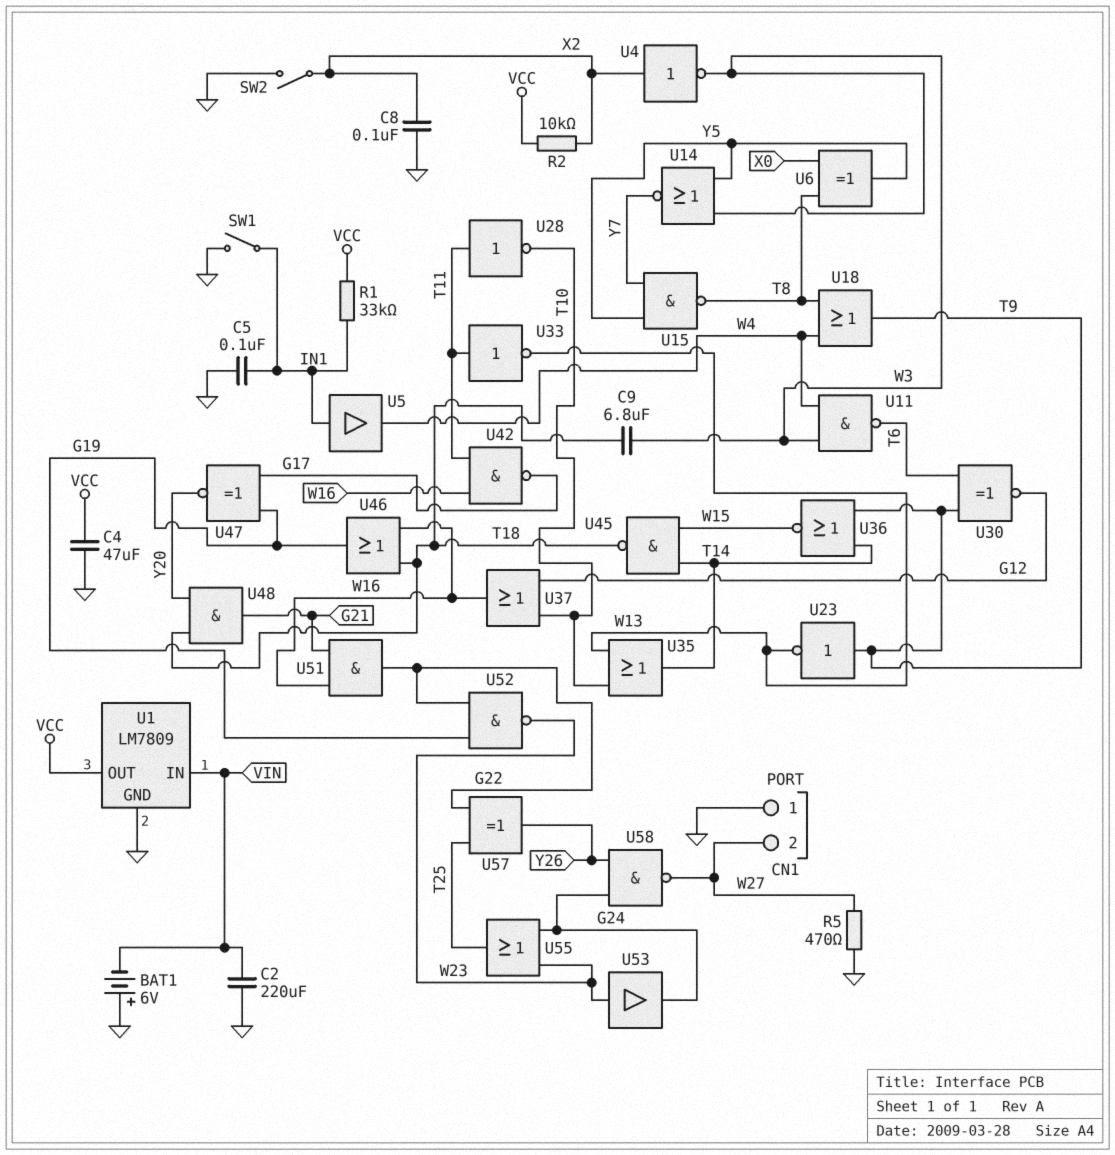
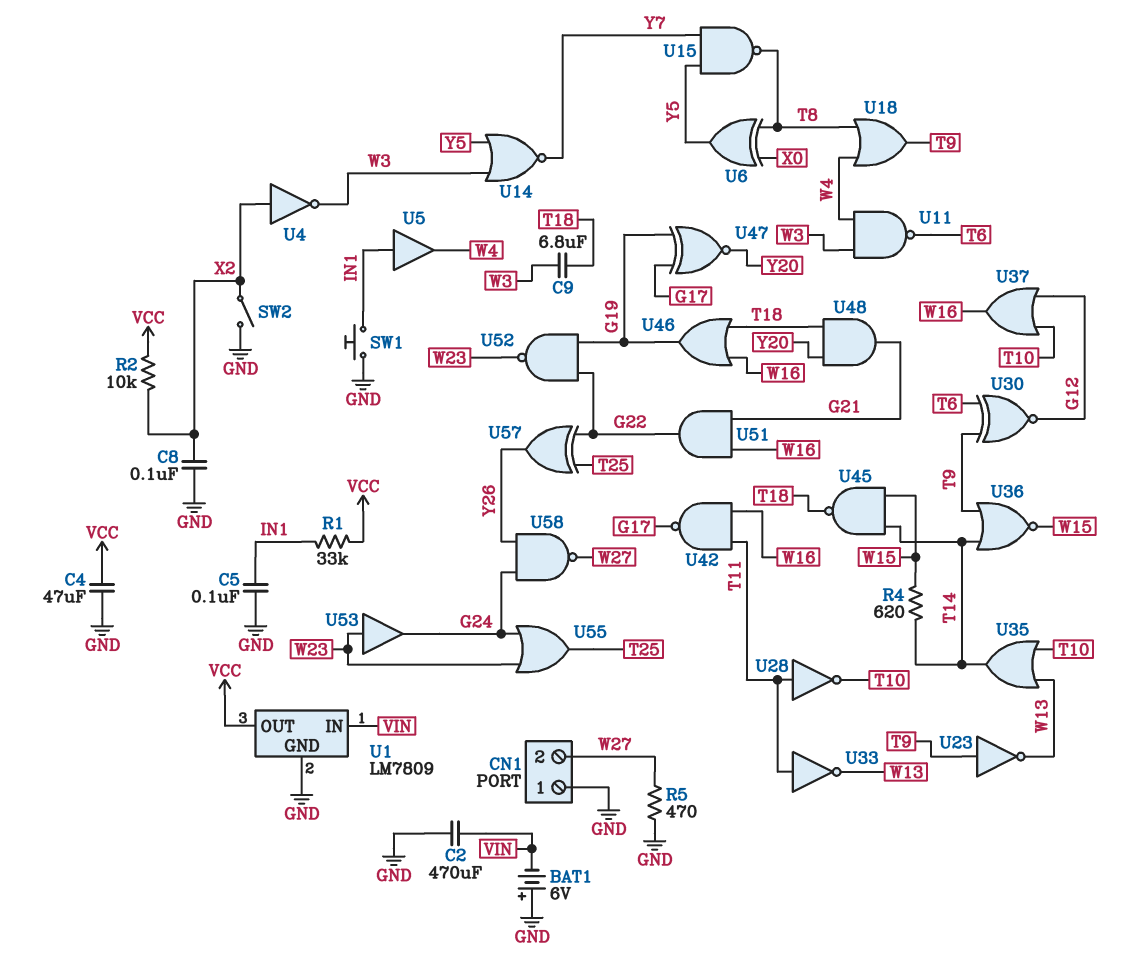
C2: 220uF (GND, VIN) -> 470uF (GND, VIN)
R4: none -> 620 (T14, W15)
SW1: switch (GND, IN1) -> button (GND, IN1)

